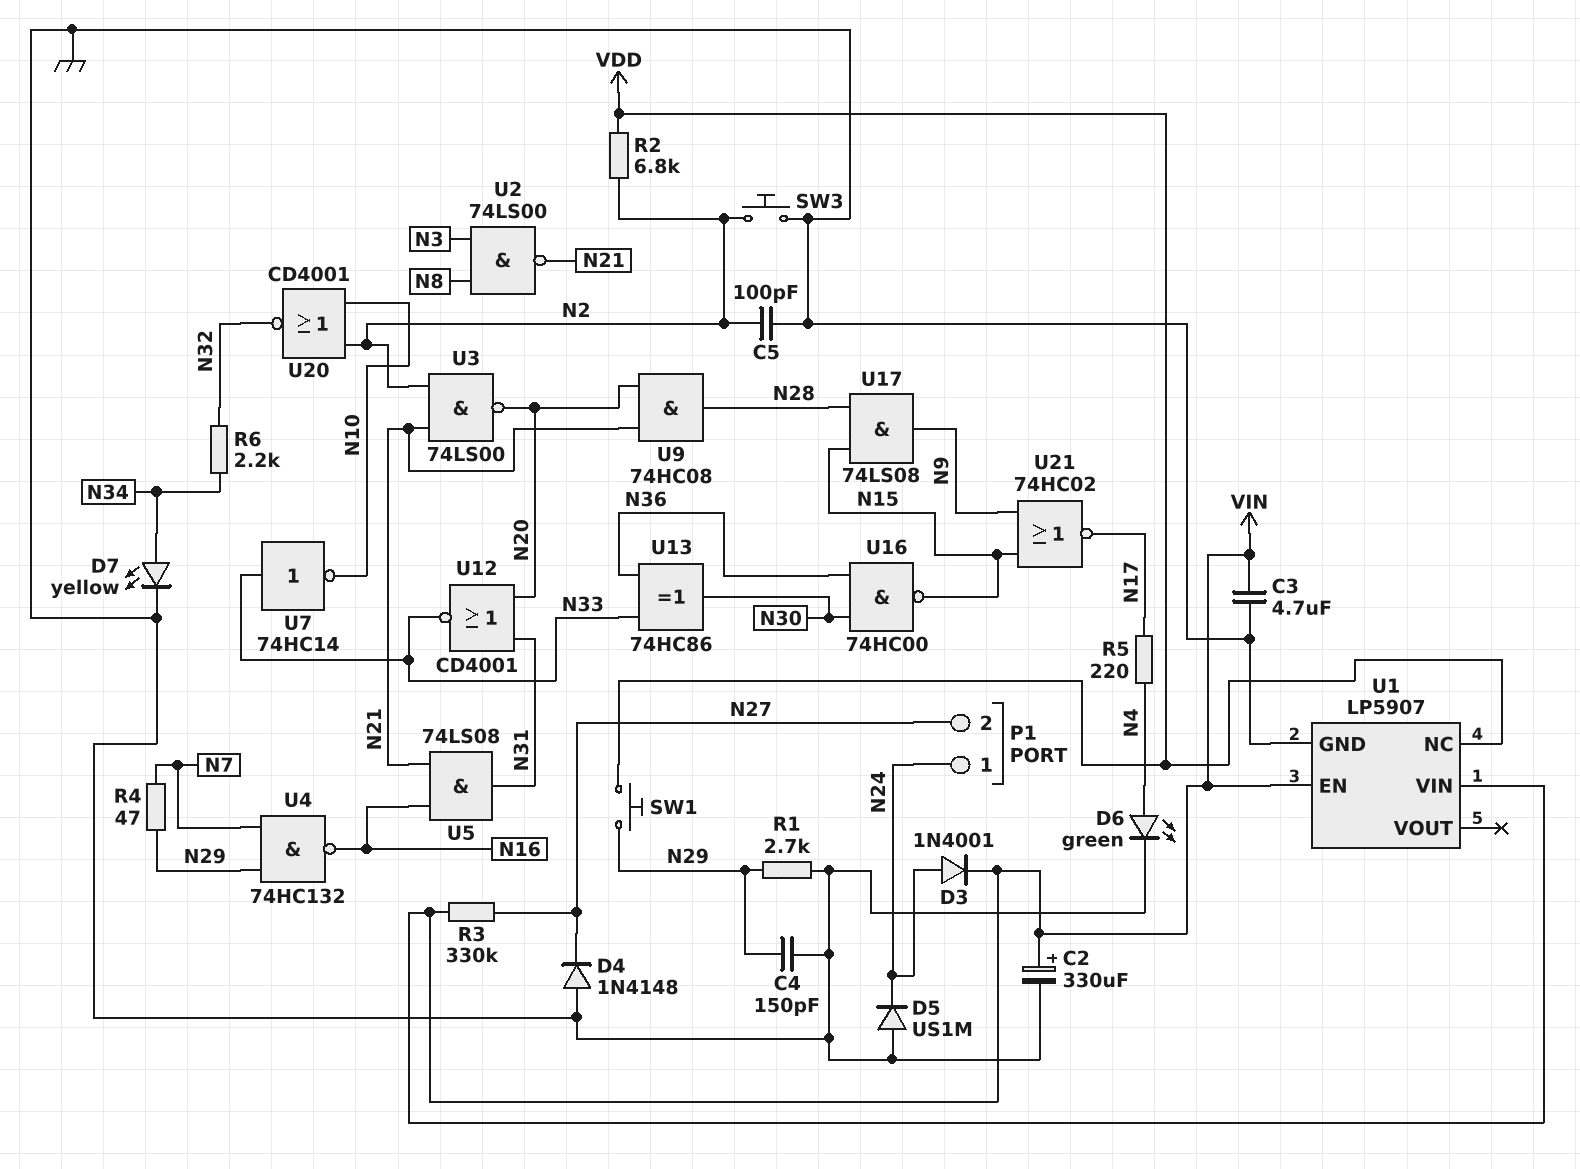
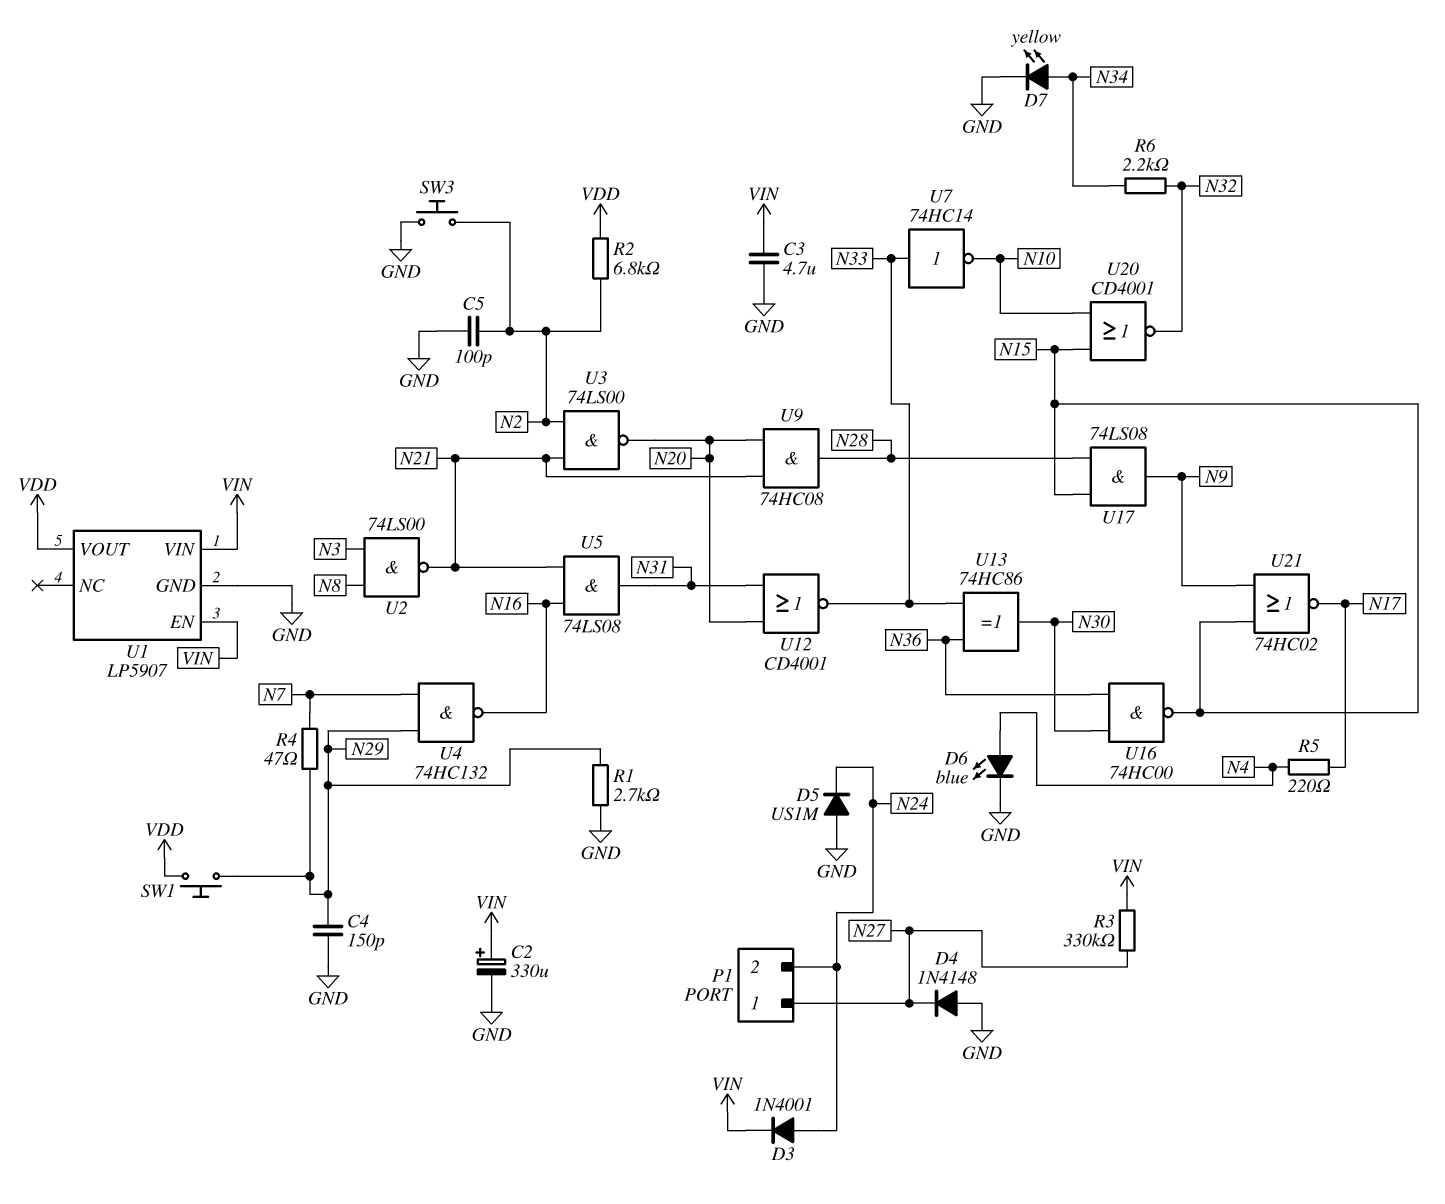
D6: LED green (A N4, K GND) -> LED blue (A N4, K GND)
P1 pin 1: N24 -> N27
P1 pin 2: N27 -> N24
U1 pin NC: VDD -> none
U1 pin VOUT: none -> VDD
U20: NOR CD4001 (in N2, in N10, out N32) -> NOR CD4001 (in N10, in N15, out N32)

